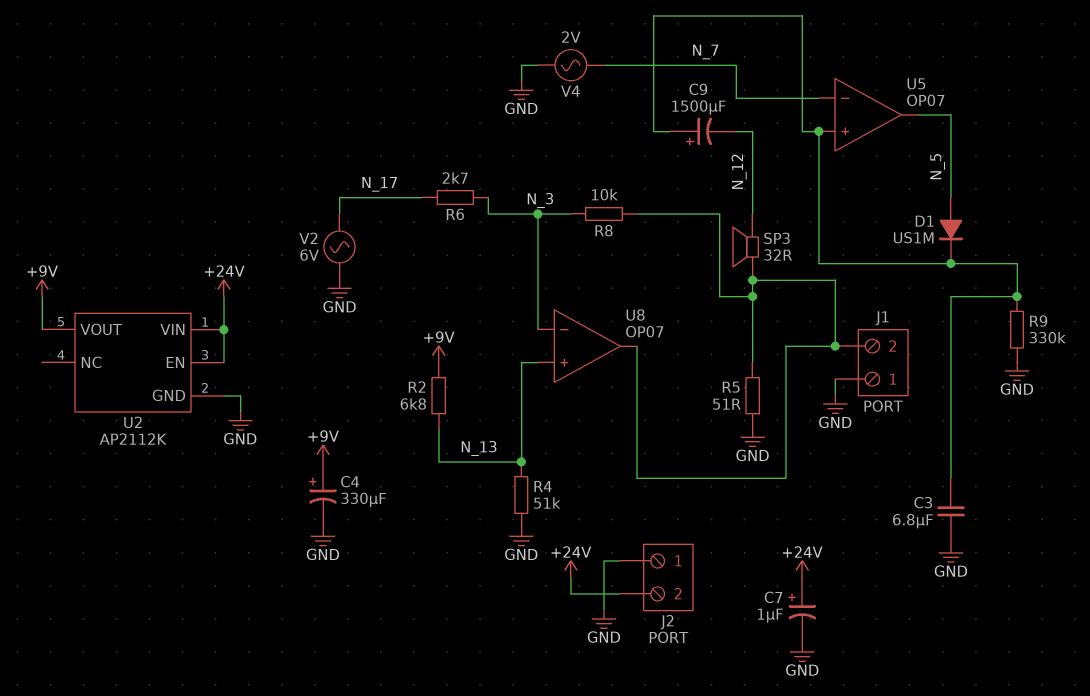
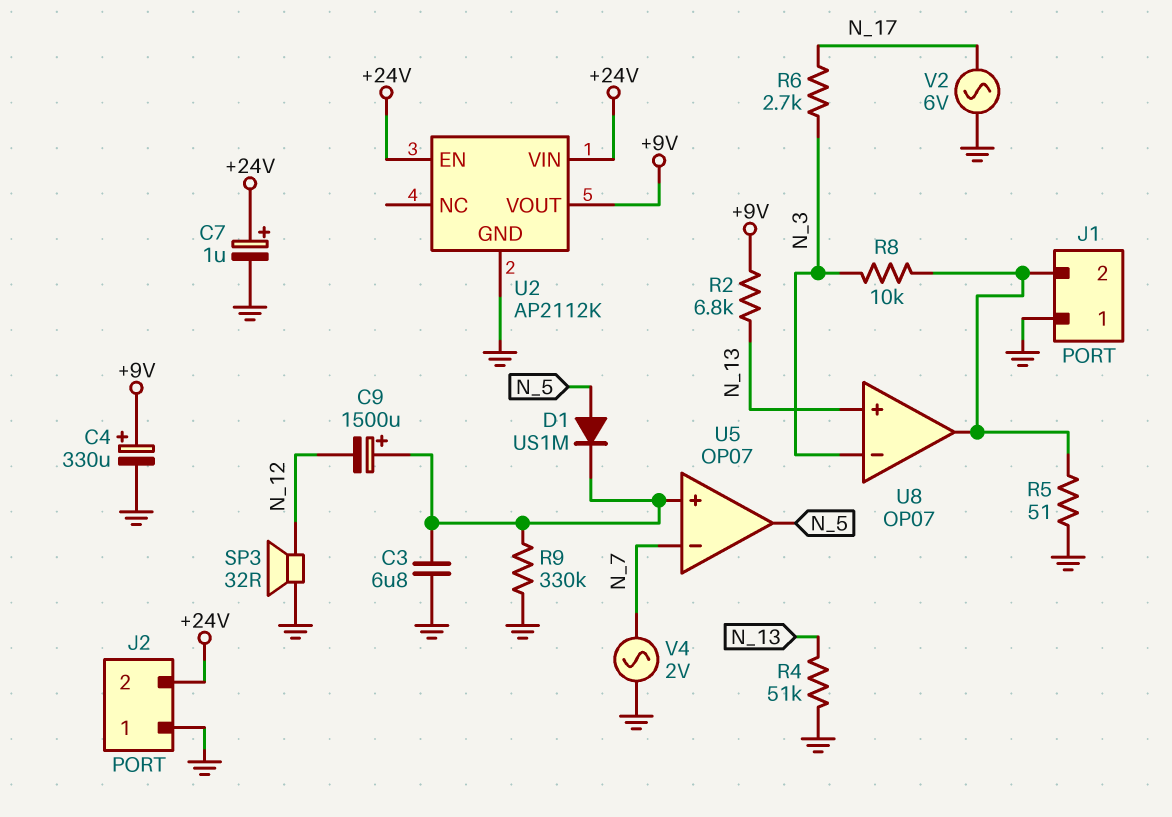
SP3: speaker 32R (J1/2, N_12) -> speaker 32R (GND, N_12)

